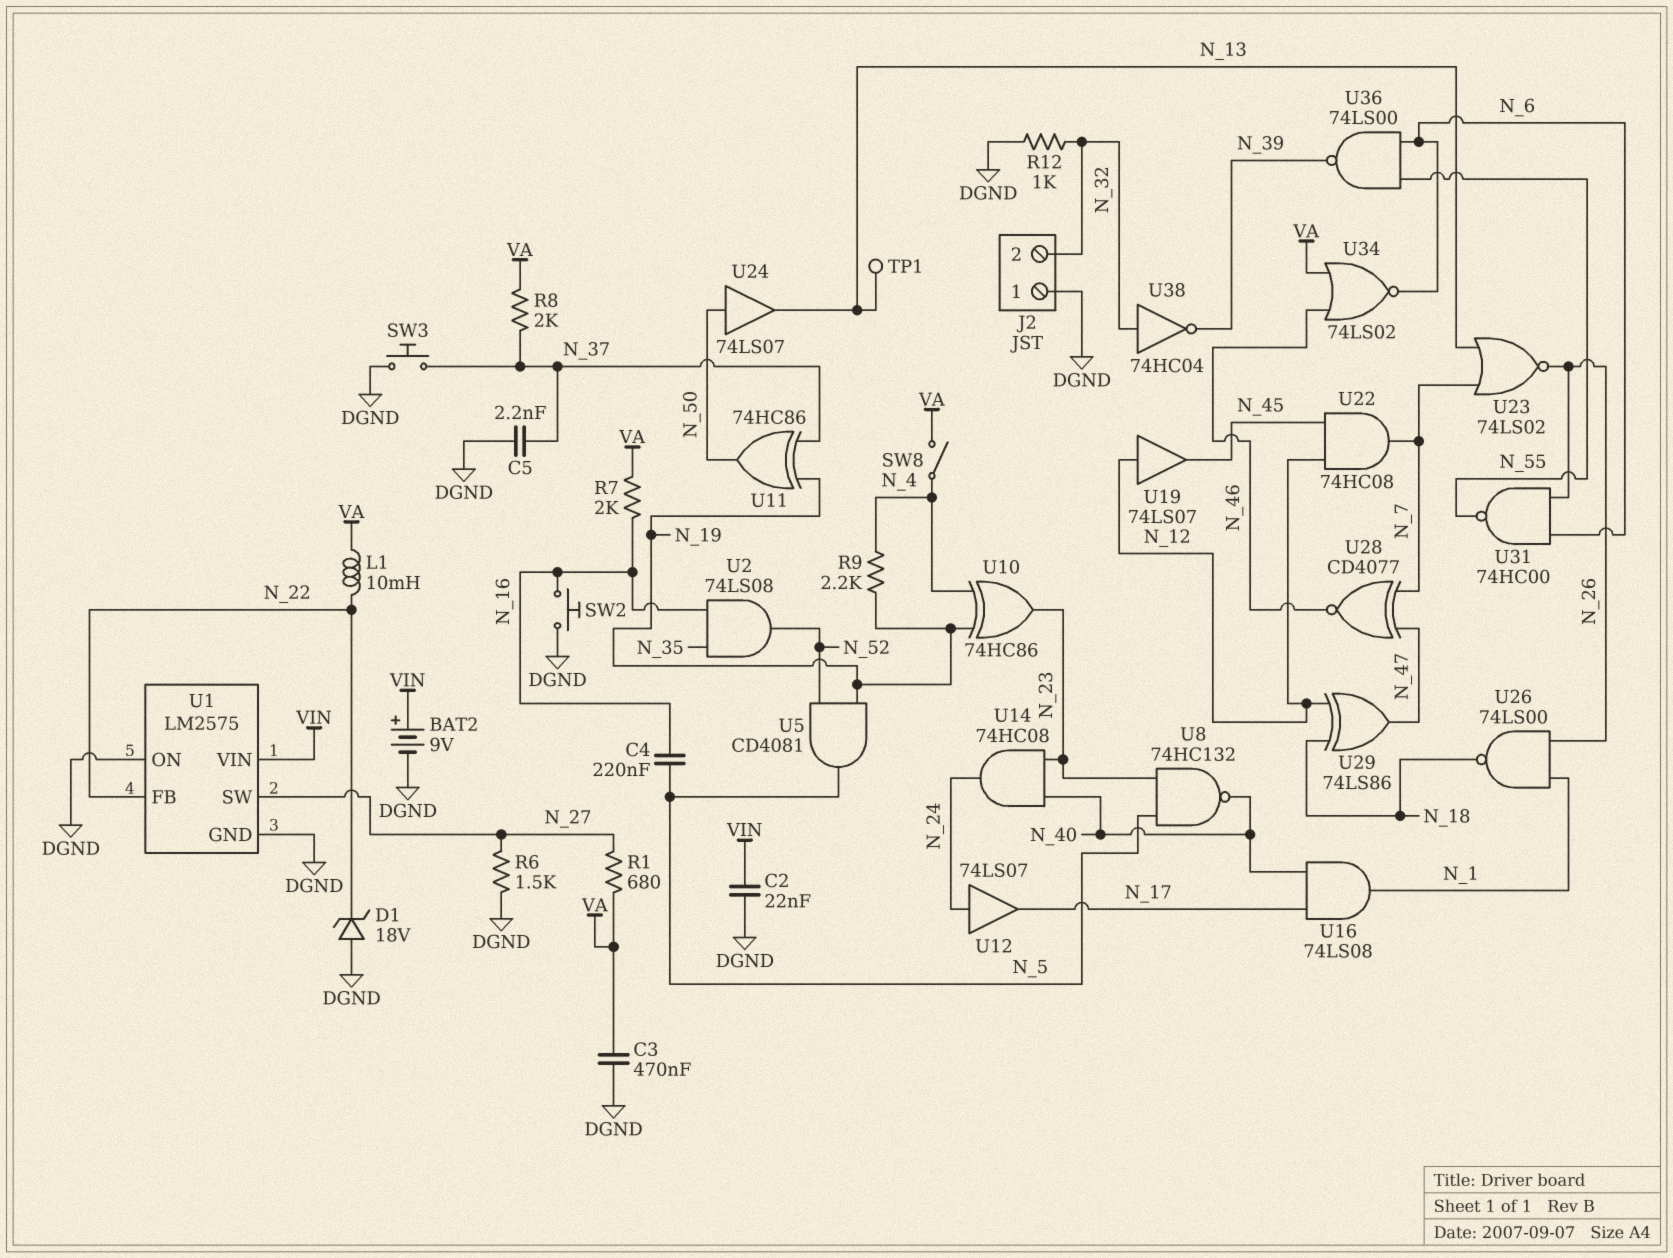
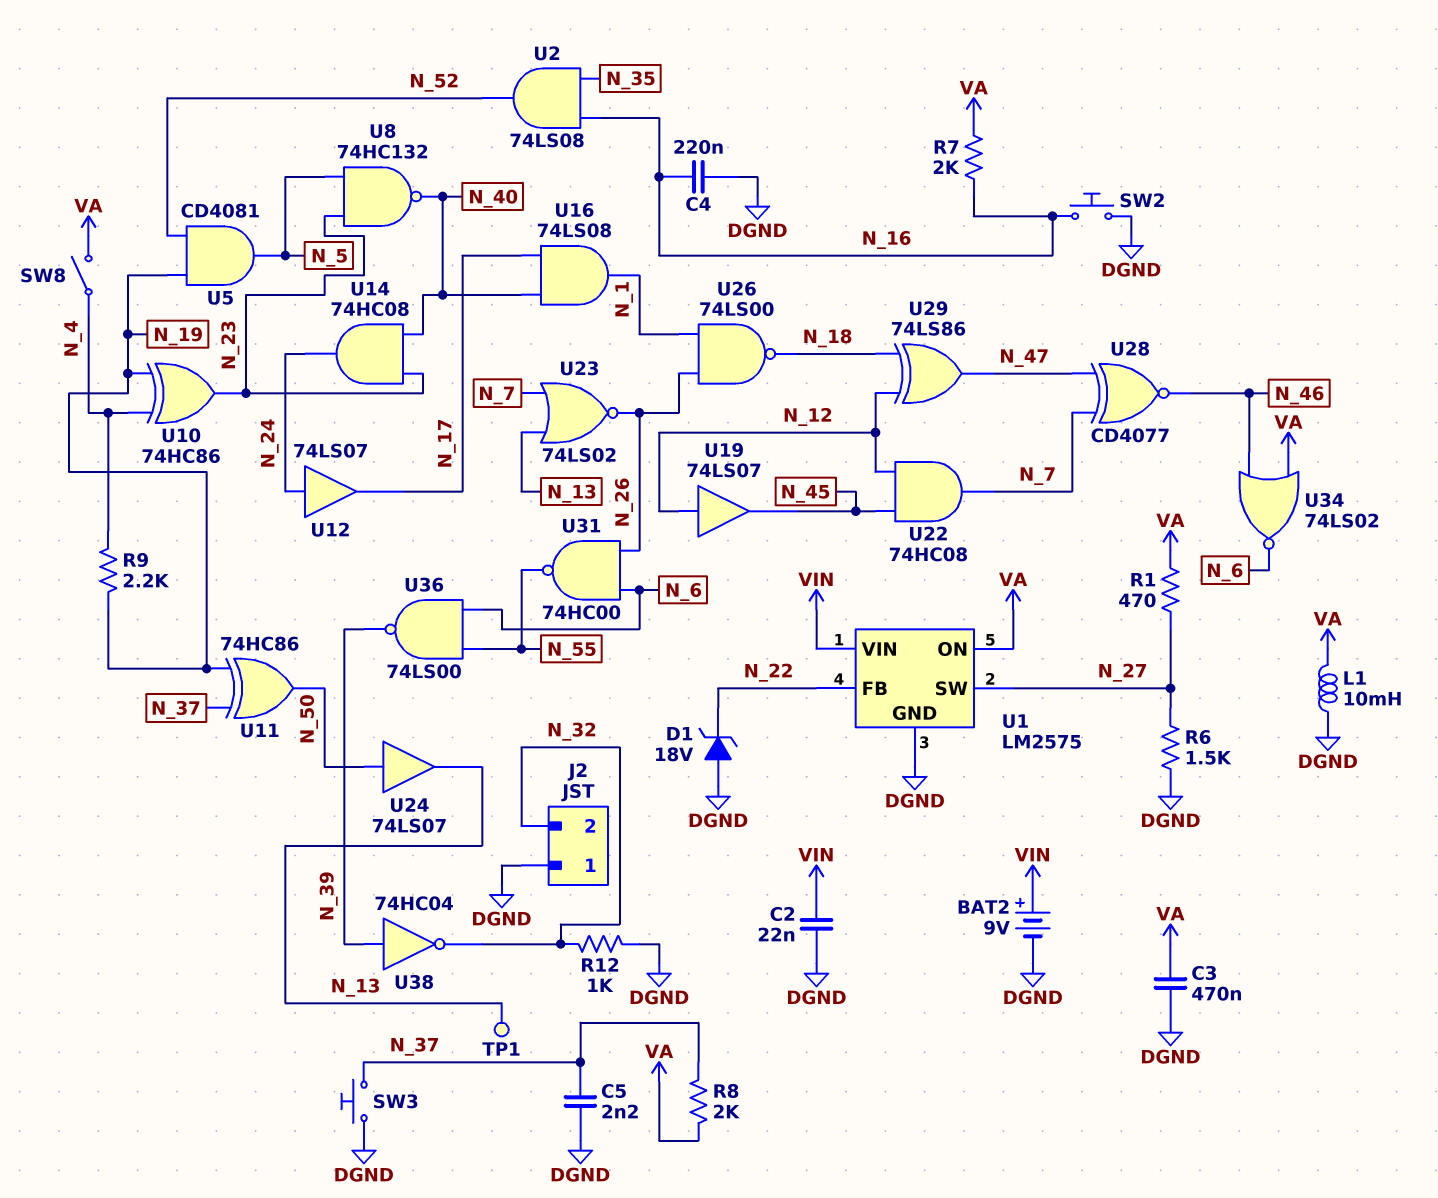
C4: 220nF (N_5, N_16) -> 220nF (DGND, N_16)
L1: 10mH (N_22, VA) -> 10mH (DGND, VA)
R1: 680 (N_27, VA) -> 470 (N_27, VA)
U1 pin ON: DGND -> VA
U38: NOT 74HC04 (in N_32, out N_39) -> NOT 74HC04 (in N_39, out N_32)

